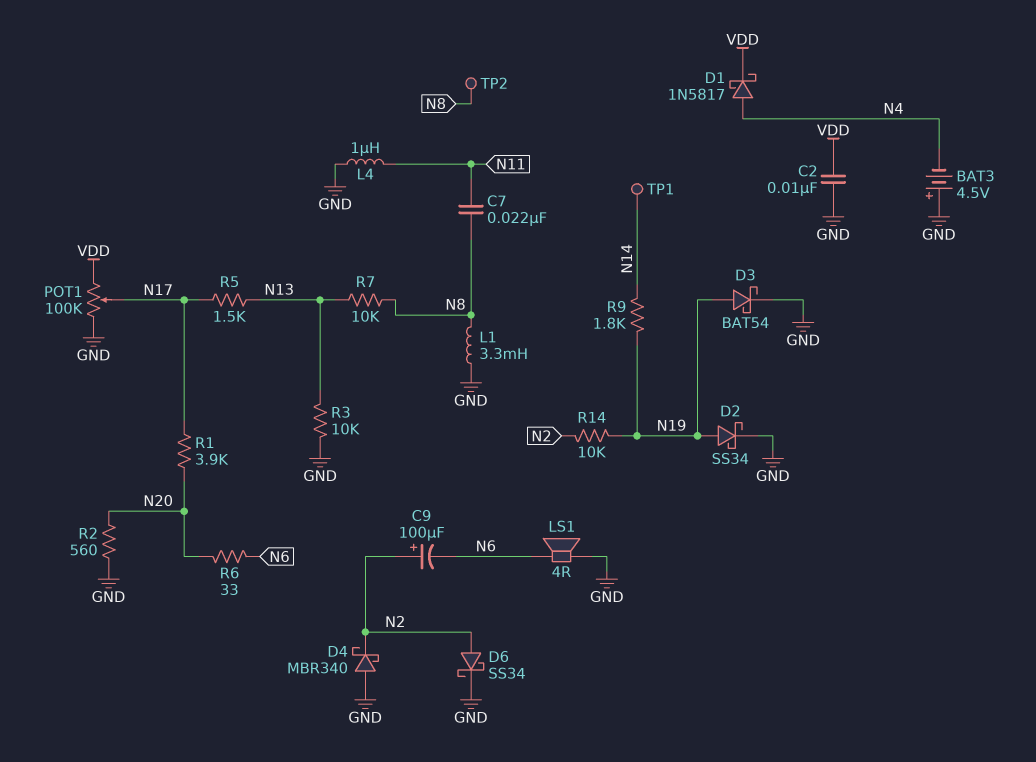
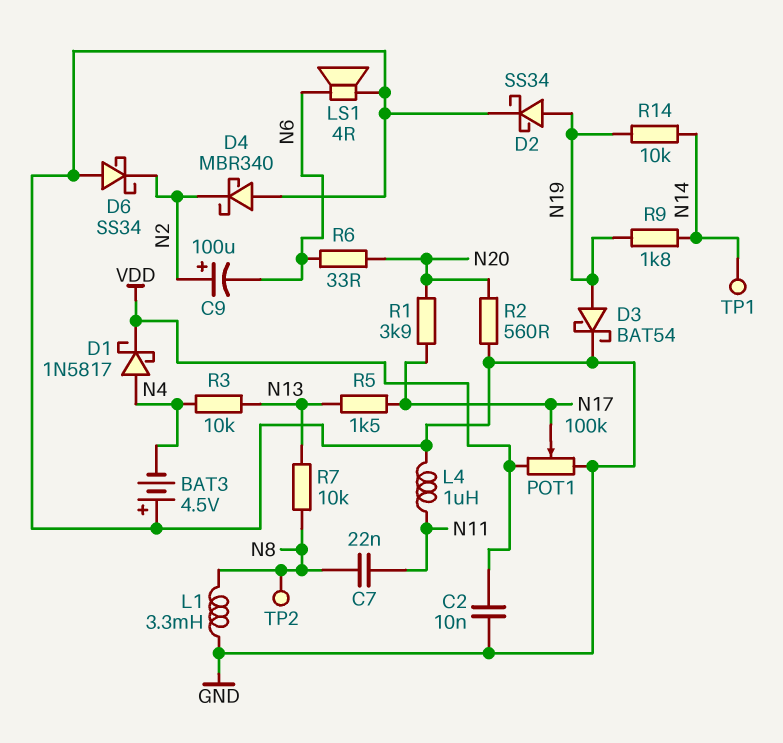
D6: schottky SS34 (A N2, K GND) -> schottky SS34 (A GND, K N2)
R3: 10k (GND, N13) -> 10k (N4, N13)
R14: 10k (N2, N19) -> 10k (N14, N19)

